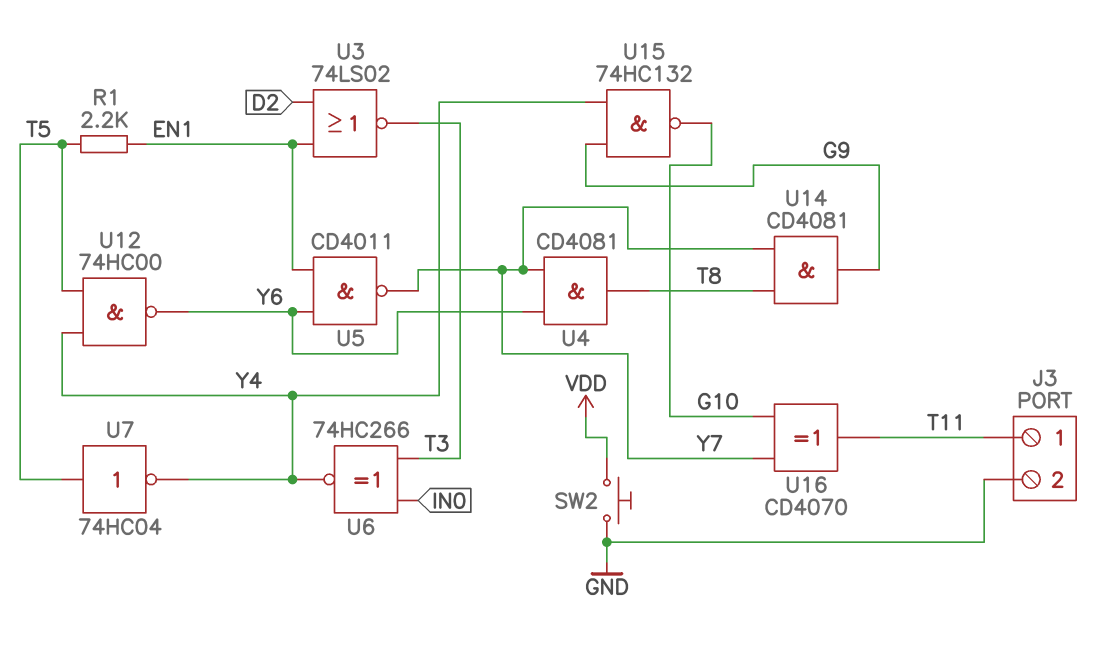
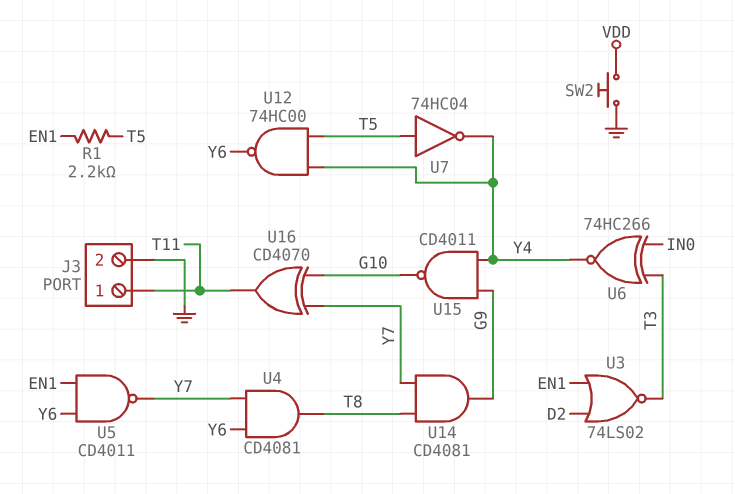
U15: NAND 74HC132 (in G9, in Y4, out G10) -> NAND CD4011 (in G9, in Y4, out G10)

